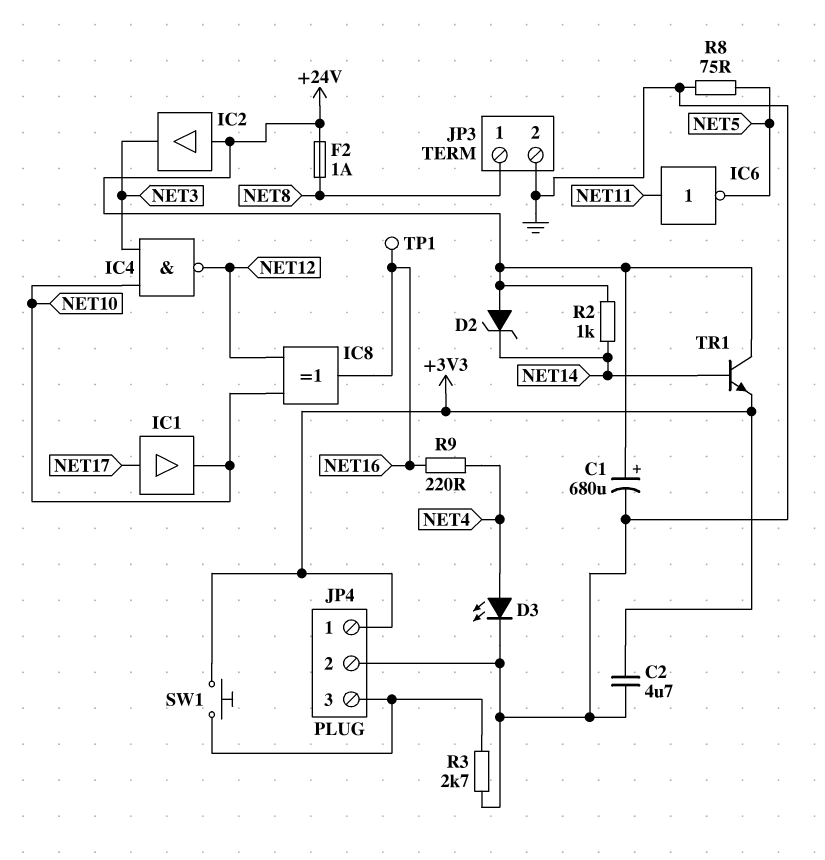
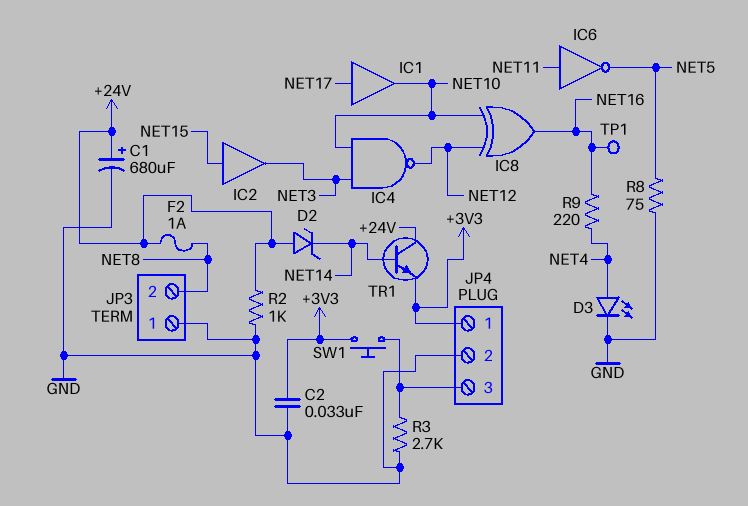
C2: 4.7uF (+3V3, GND) -> 33nF (+3V3, GND)
IC2: buffer (in +24V, out NET3) -> buffer (in NET15, out NET3)
JP3 pin 1: NET8 -> GND
JP3 pin 2: GND -> NET8
R2: 1k (+24V, NET14) -> 1k (+24V, GND)

